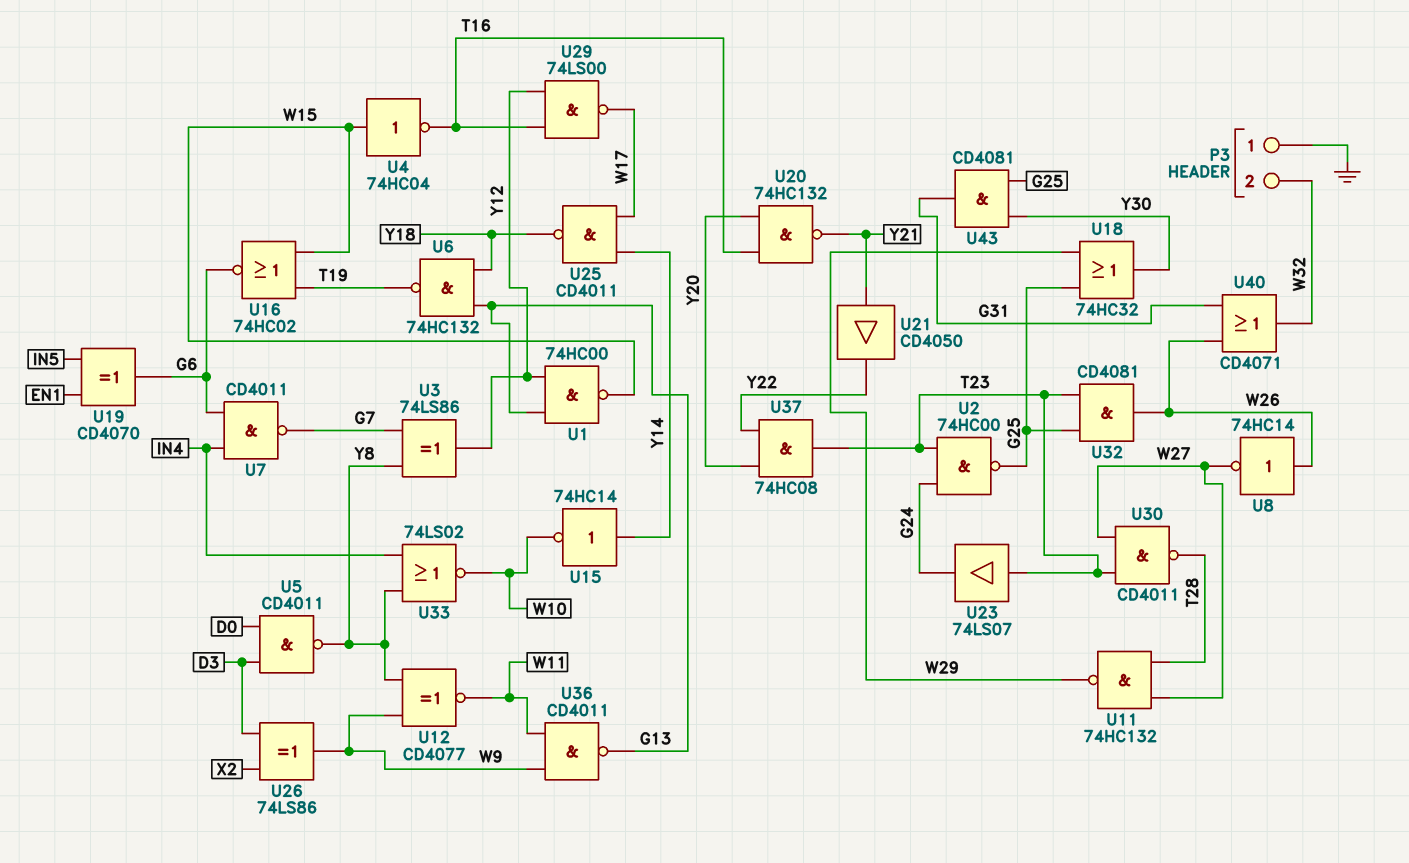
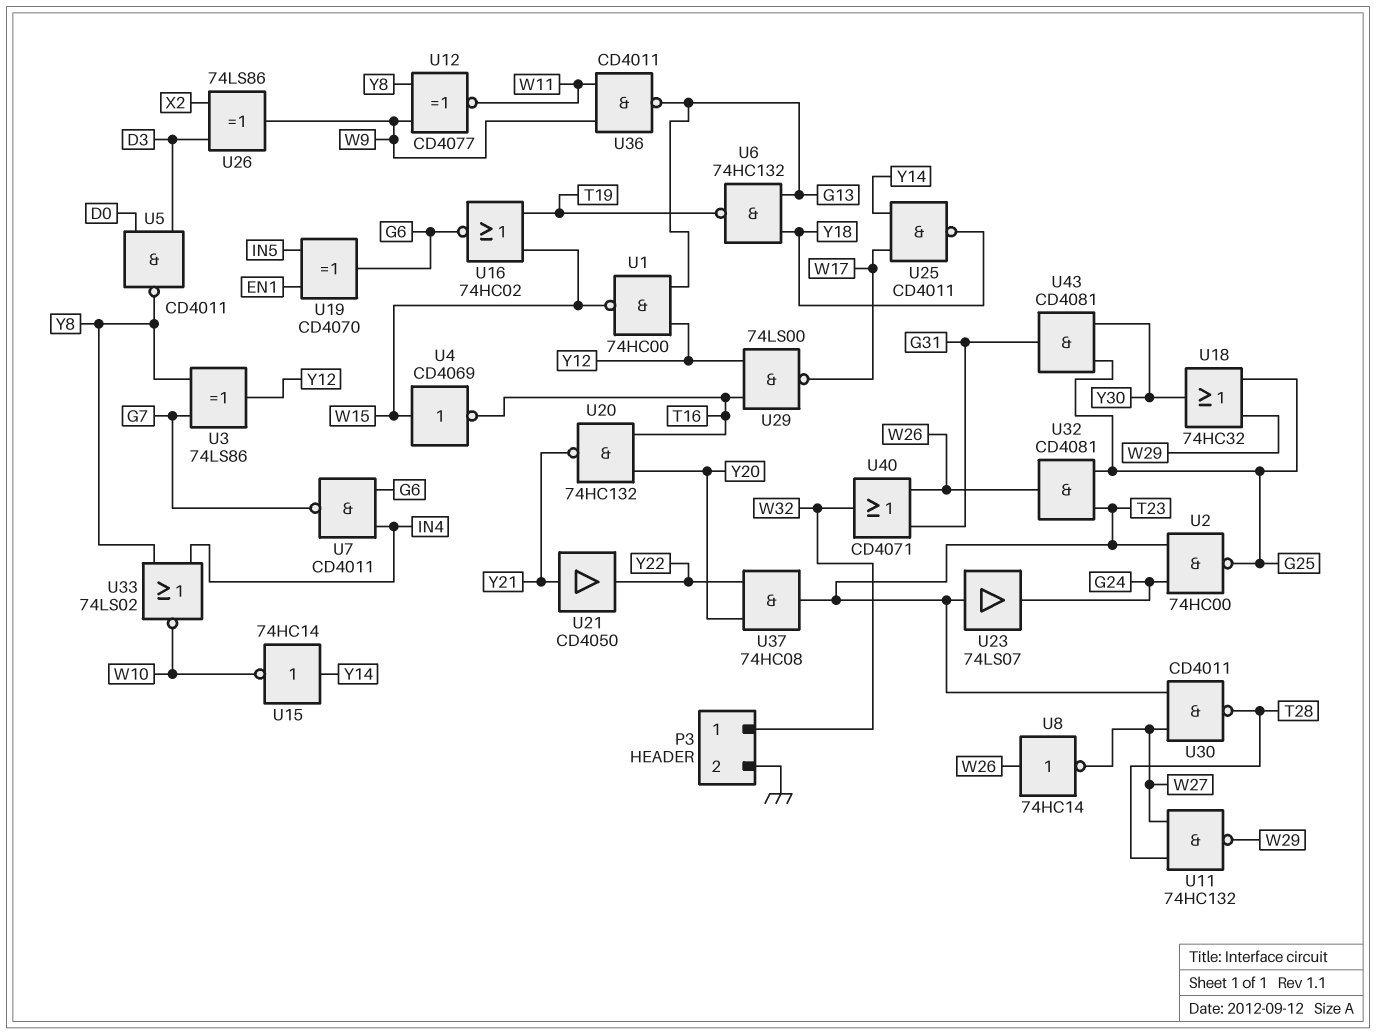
P3 pin 1: GND -> W32
P3 pin 2: W32 -> GND
U4: NOT 74HC04 (in W15, out T16) -> NOT CD4069 (in W15, out T16)

